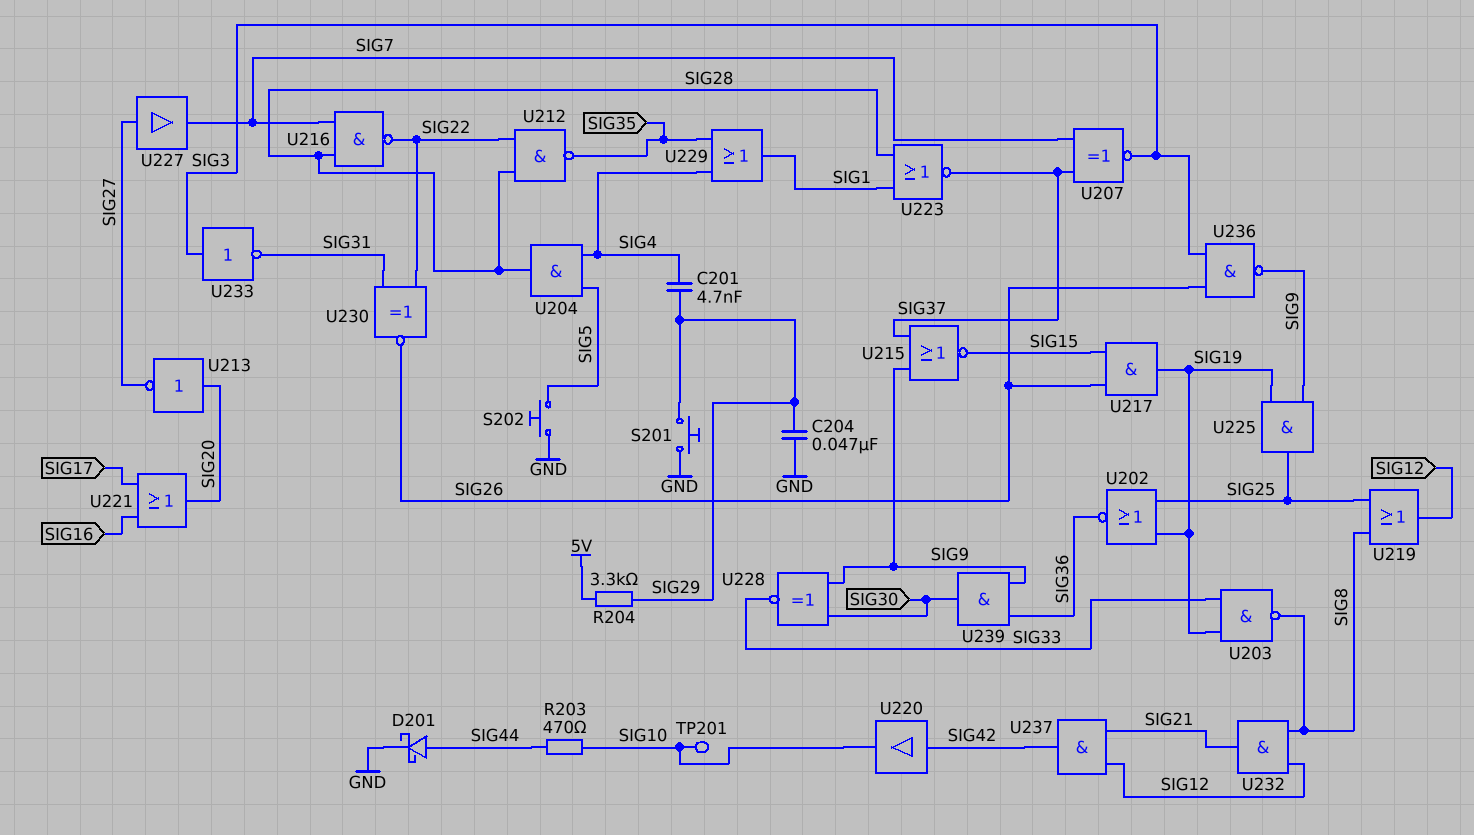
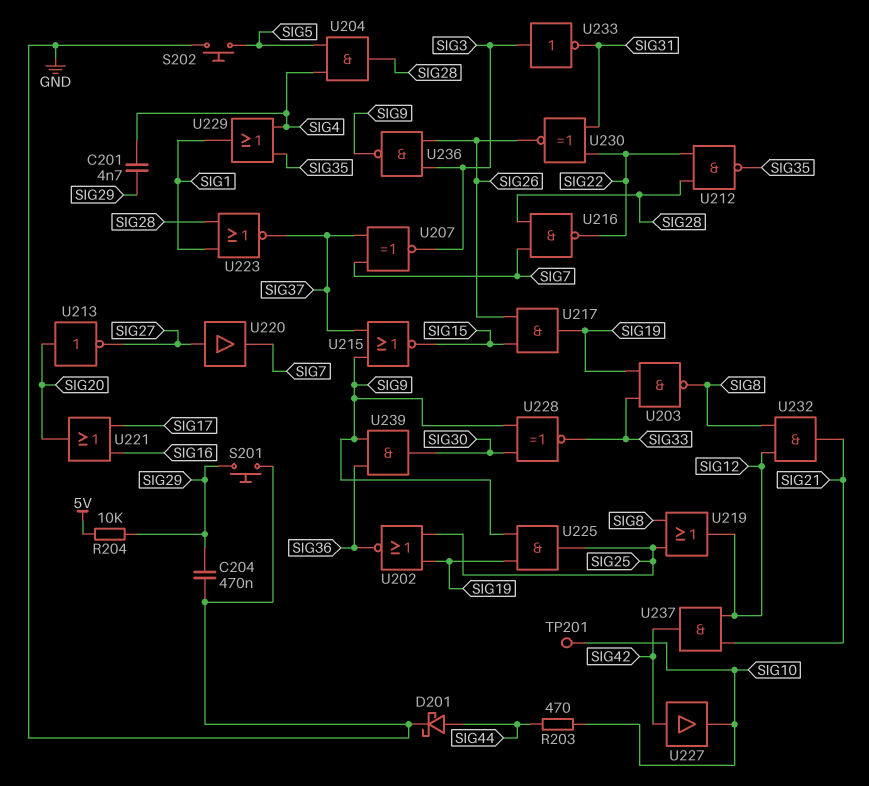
C204: 47nF (GND, SIG29) -> 470nF (GND, SIG29)
R204: 3.3k (5V, SIG29) -> 10k (5V, SIG29)
U220: buffer (in SIG42, out SIG10) -> buffer (in SIG27, out SIG7)
U227: buffer (in SIG27, out SIG7) -> buffer (in SIG42, out SIG10)

